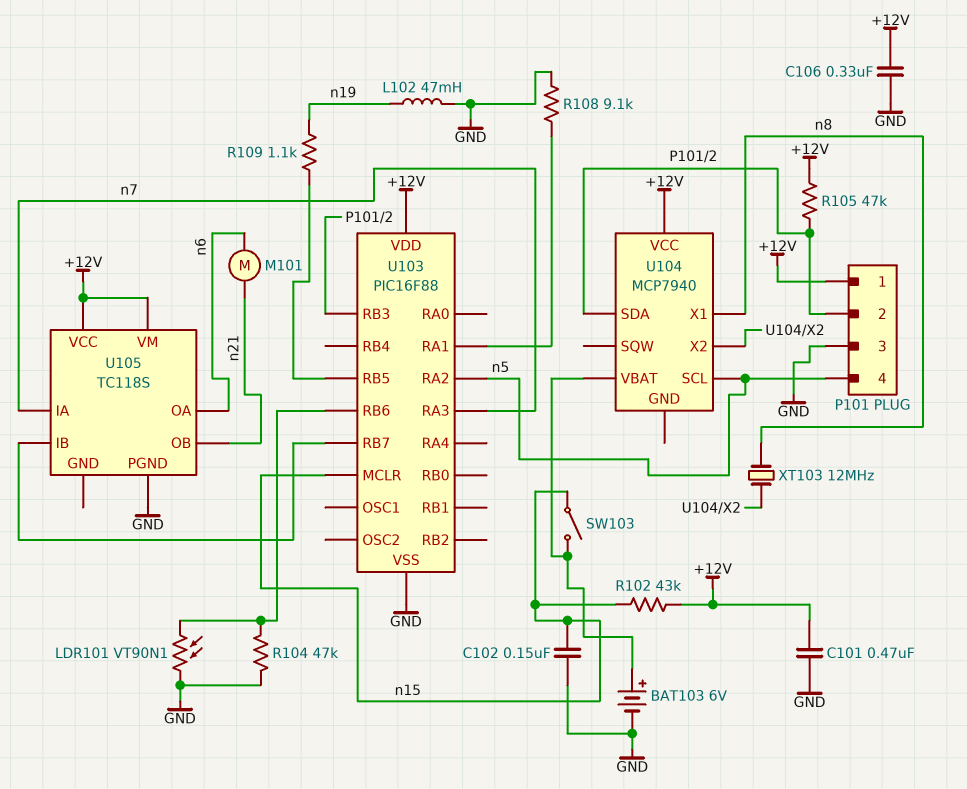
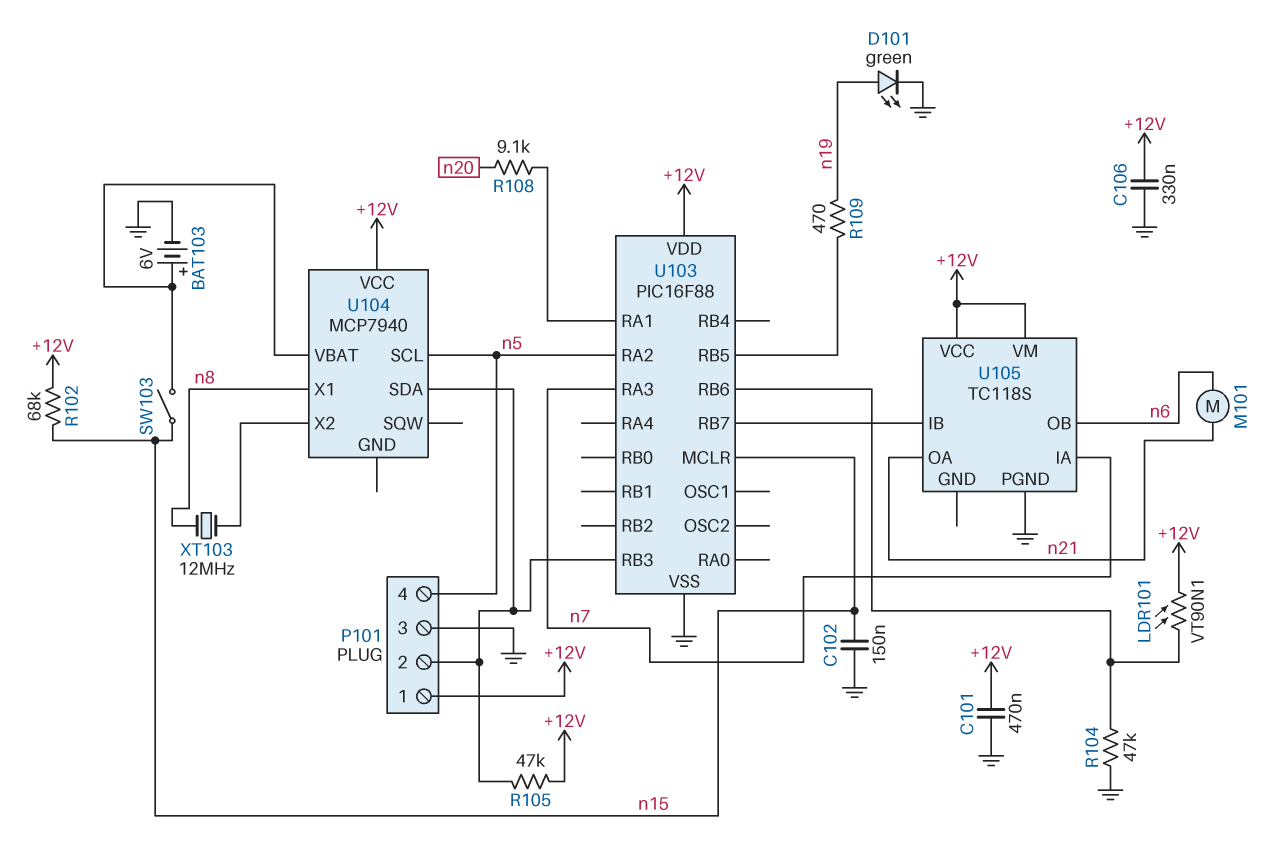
D101: none -> LED green (A n19, K GND)
L102: 47mH (GND, n19) -> none
LDR101: VT90N1 (GND, U103/RB6) -> VT90N1 (+12V, U103/RB6)
R102: 43k (+12V, n15) -> 68k (+12V, n15)
R108: 9.1k (GND, U103/RA1) -> 9.1k (U103/RA1, n20)
R109: 1.1k (U103/RB5, n19) -> 470 (U103/RB5, n19)
U105 pin OA: n6 -> n21
U105 pin OB: n21 -> n6

